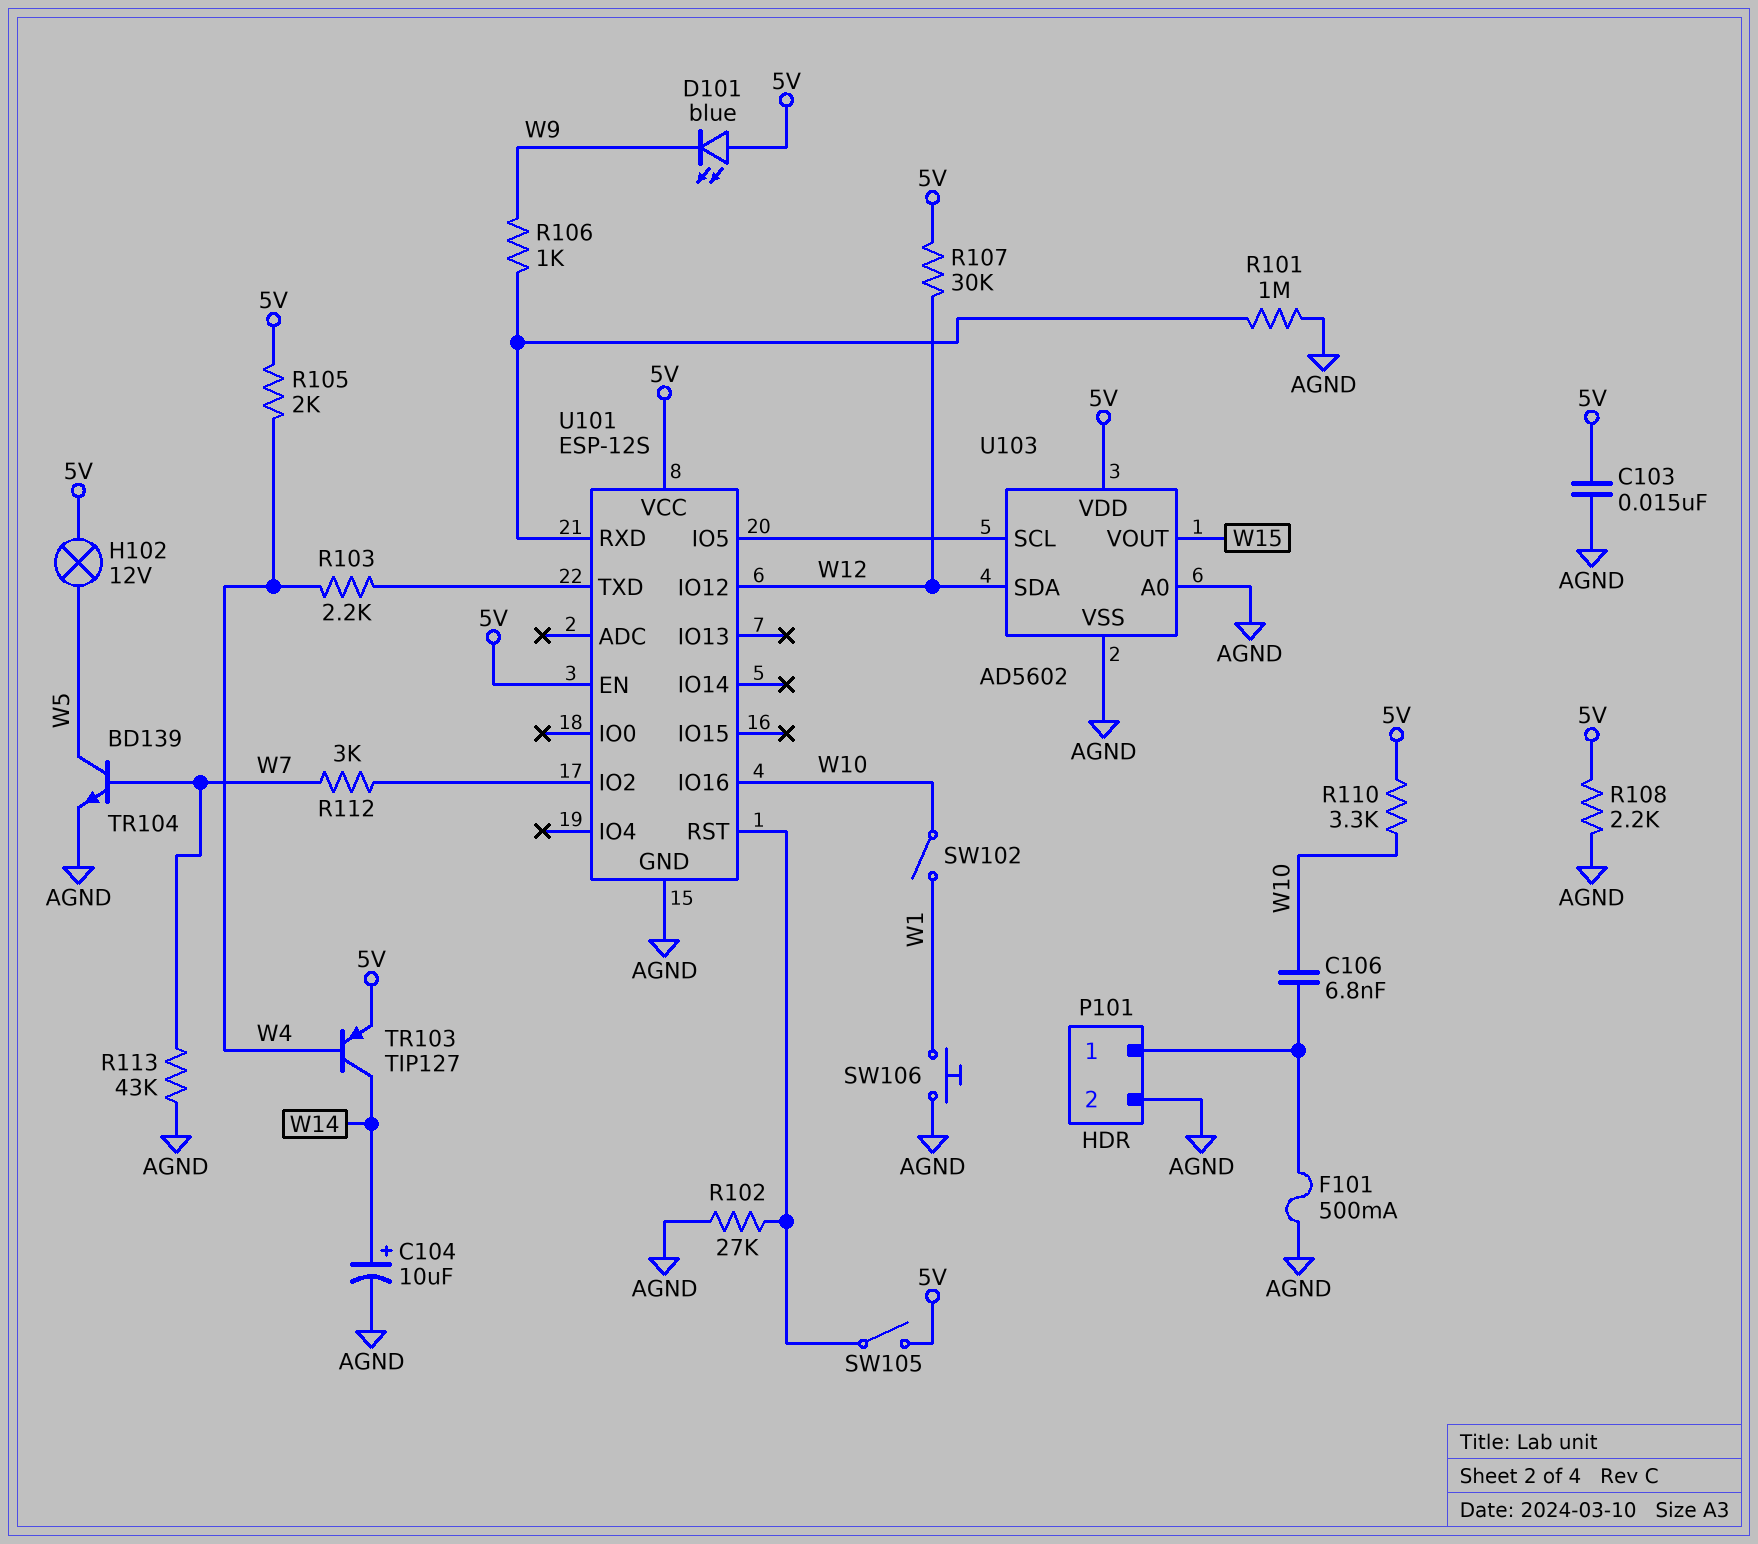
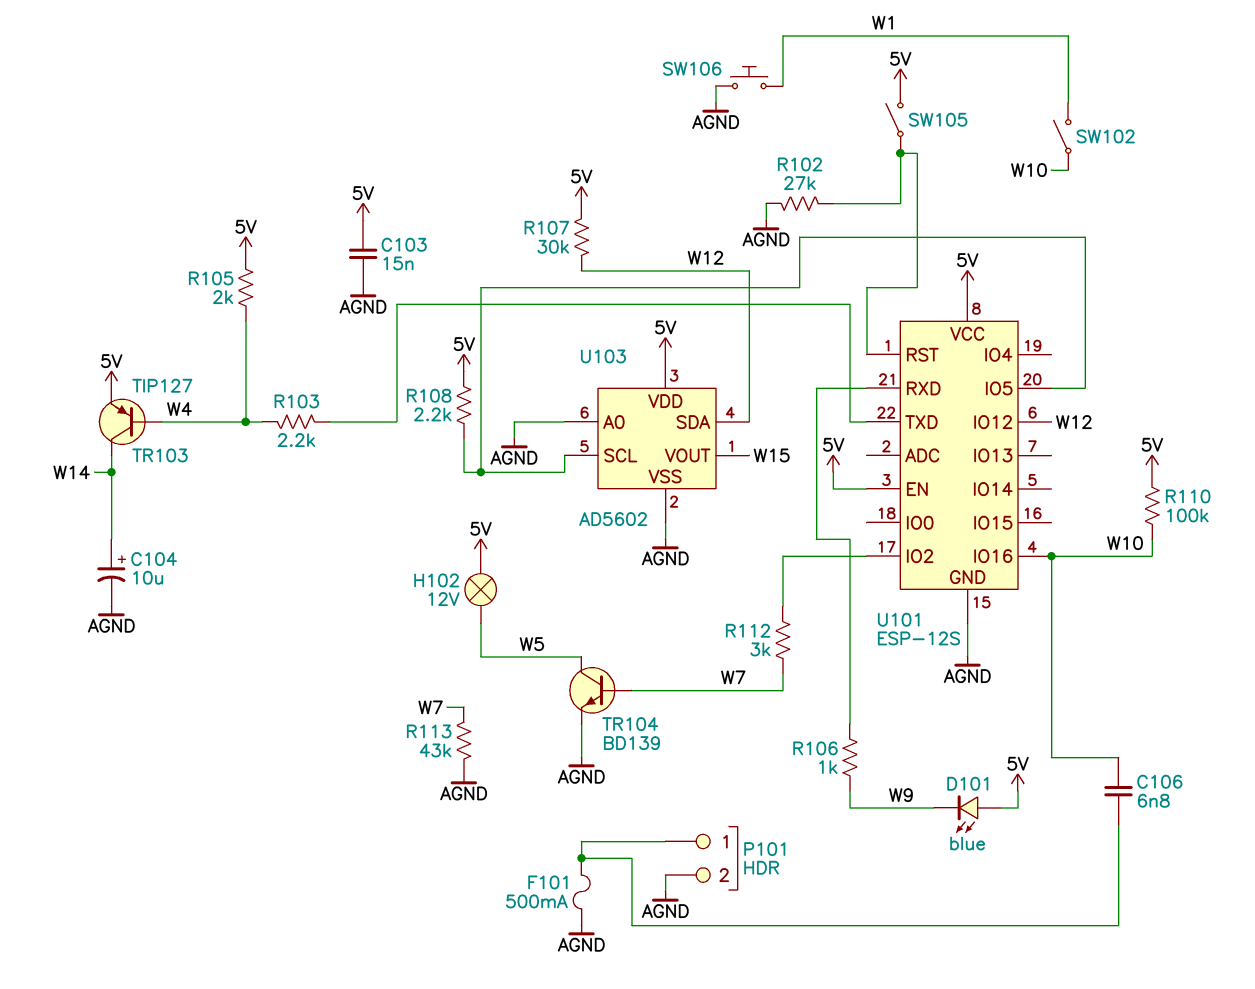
R101: 1M (AGND, U101/RXD) -> none
R108: 2.2k (5V, AGND) -> 2.2k (5V, U101/IO5)
R110: 3.3k (5V, W10) -> 100k (5V, W10)

